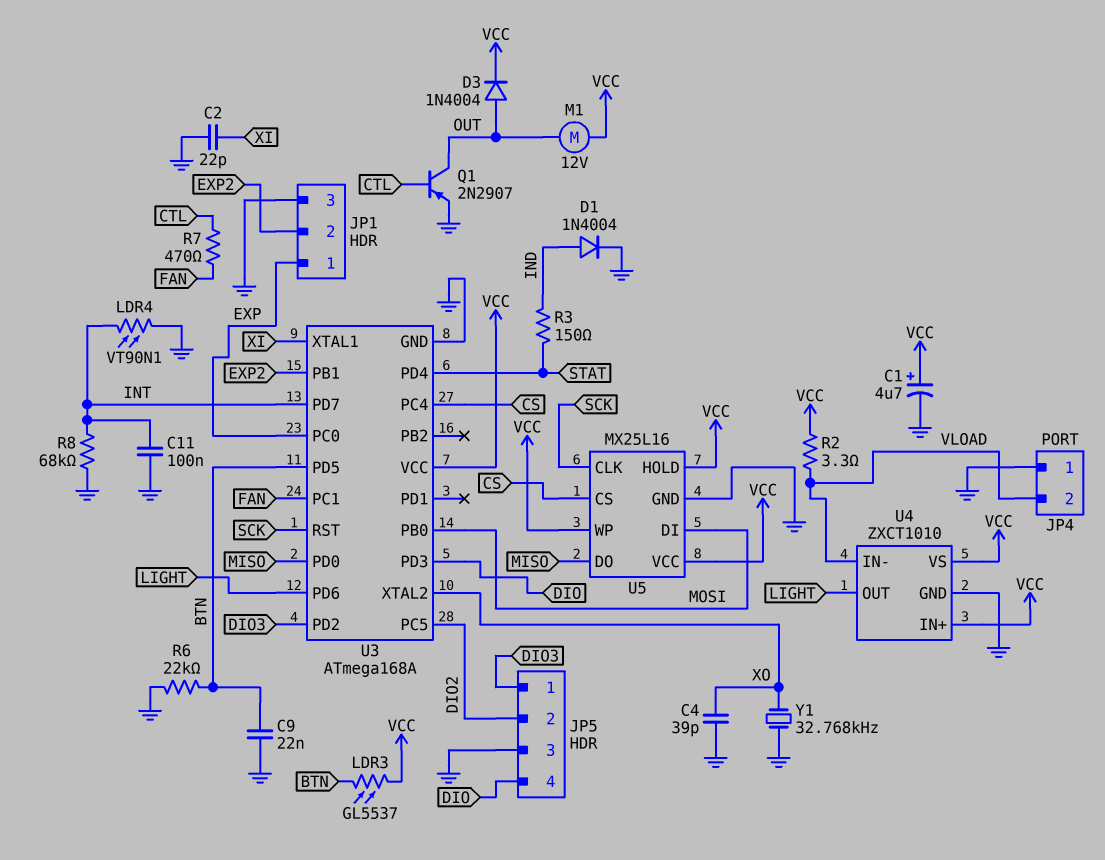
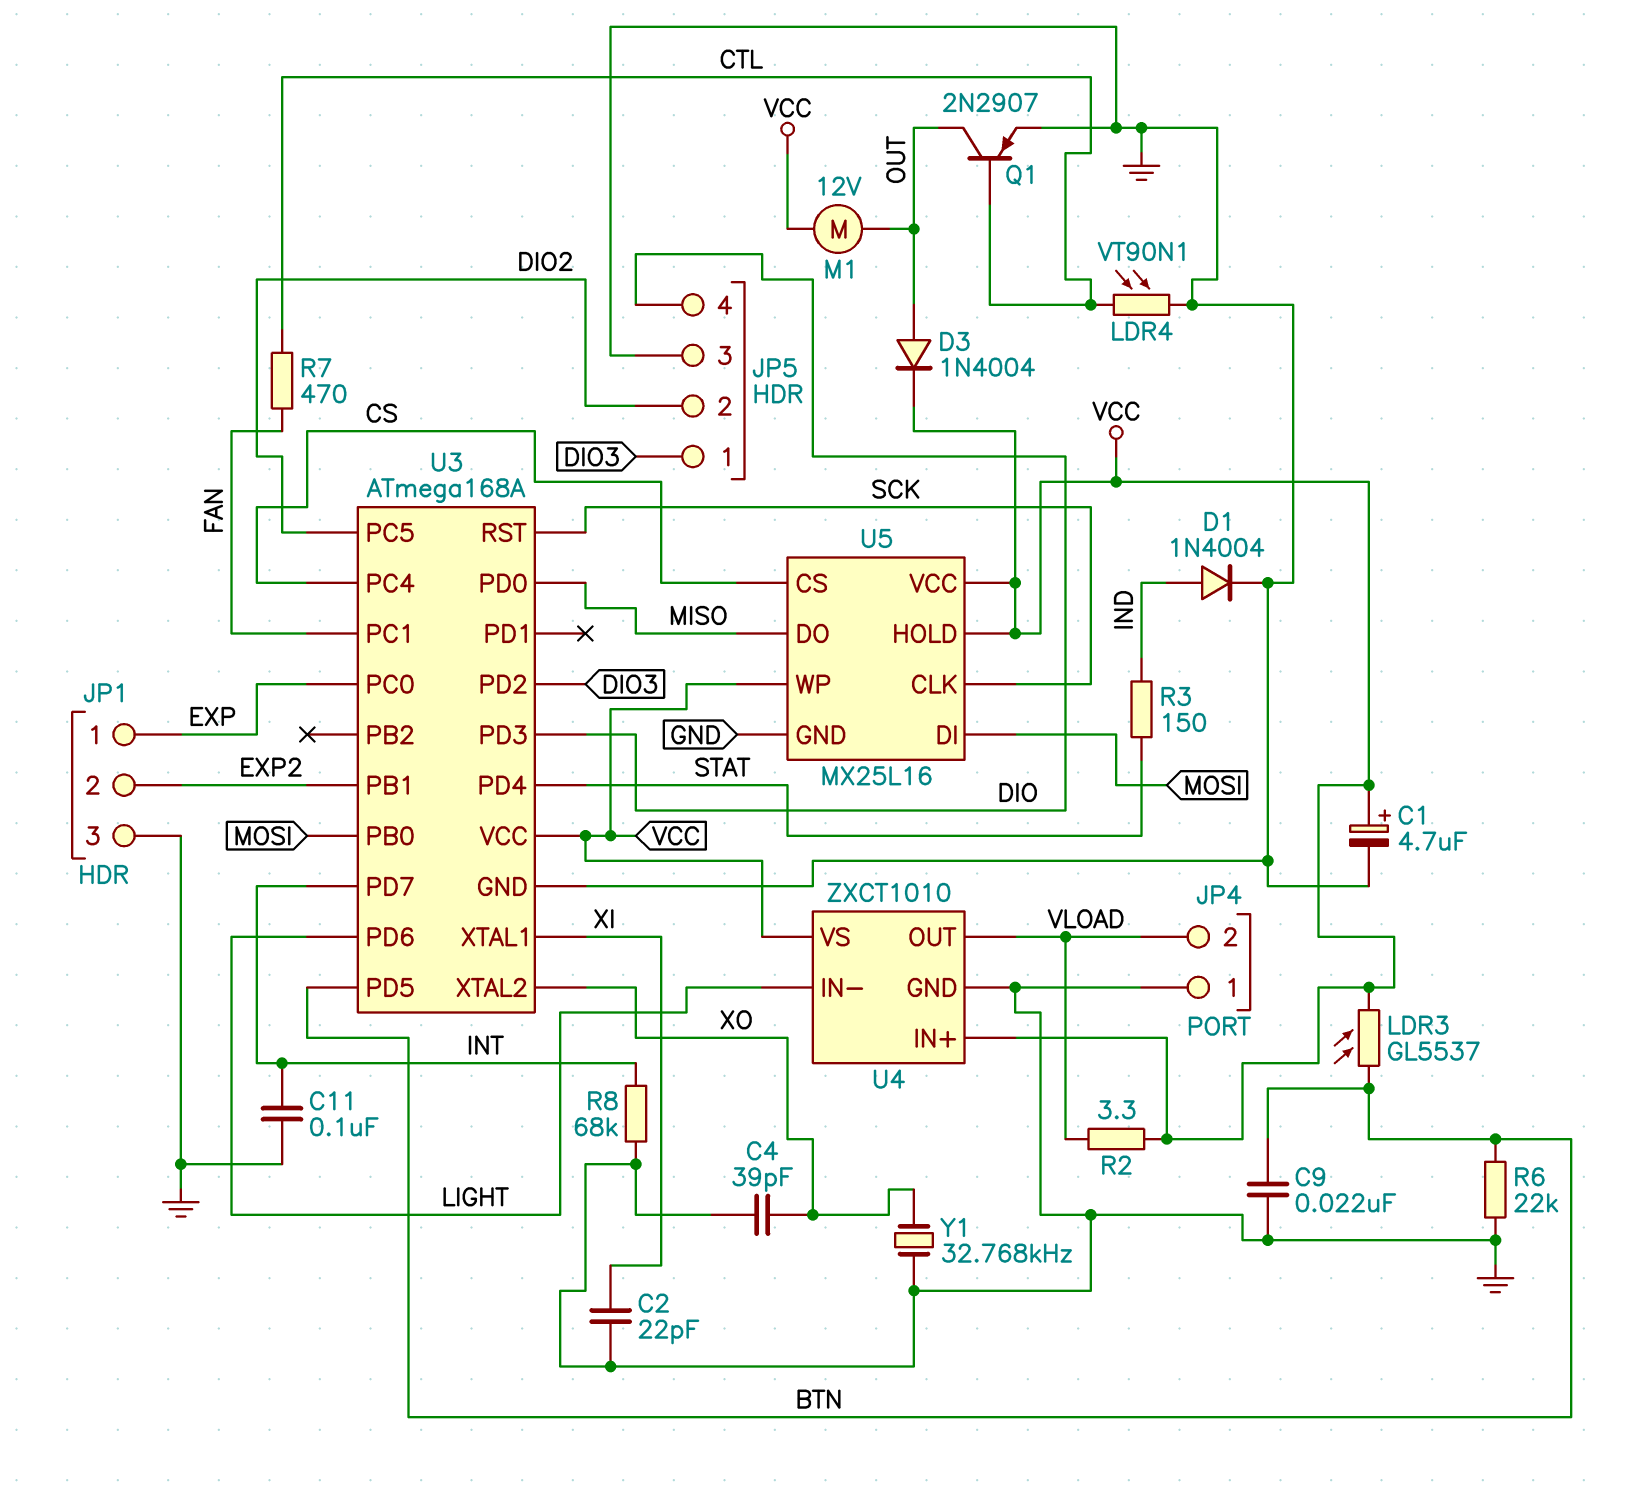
LDR4: VT90N1 (GND, INT) -> VT90N1 (CTL, GND)
U4 pin IN-: VLOAD -> LIGHT
U4 pin OUT: LIGHT -> VLOAD

